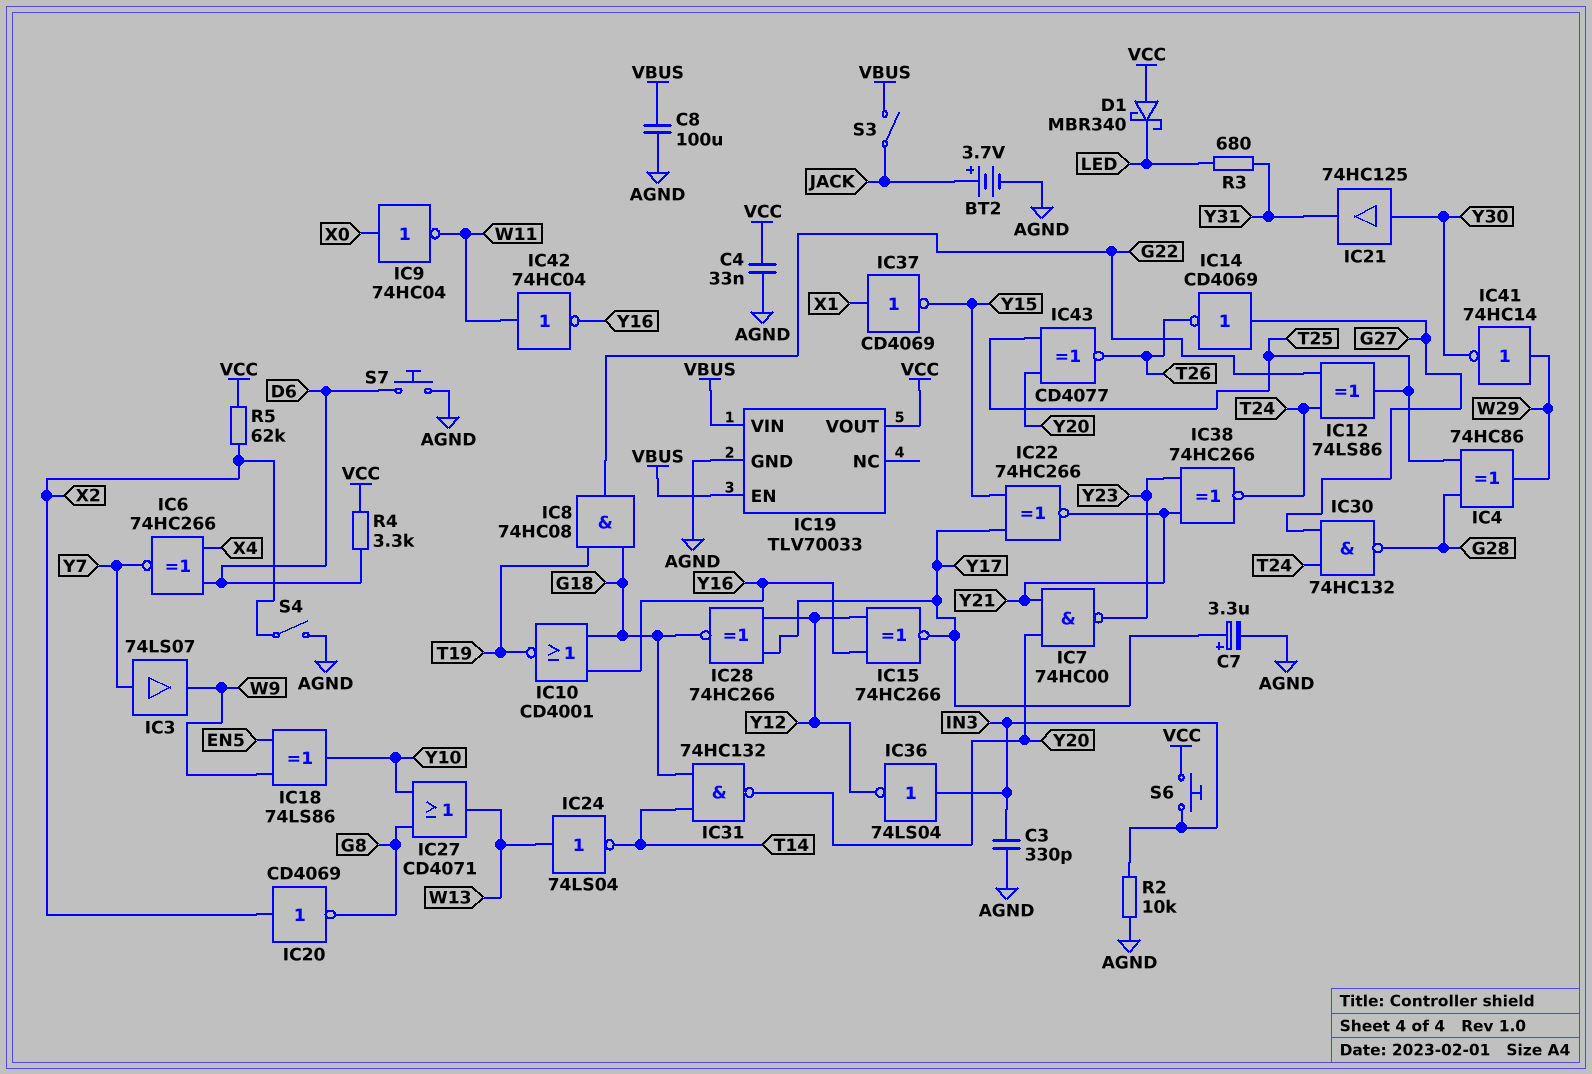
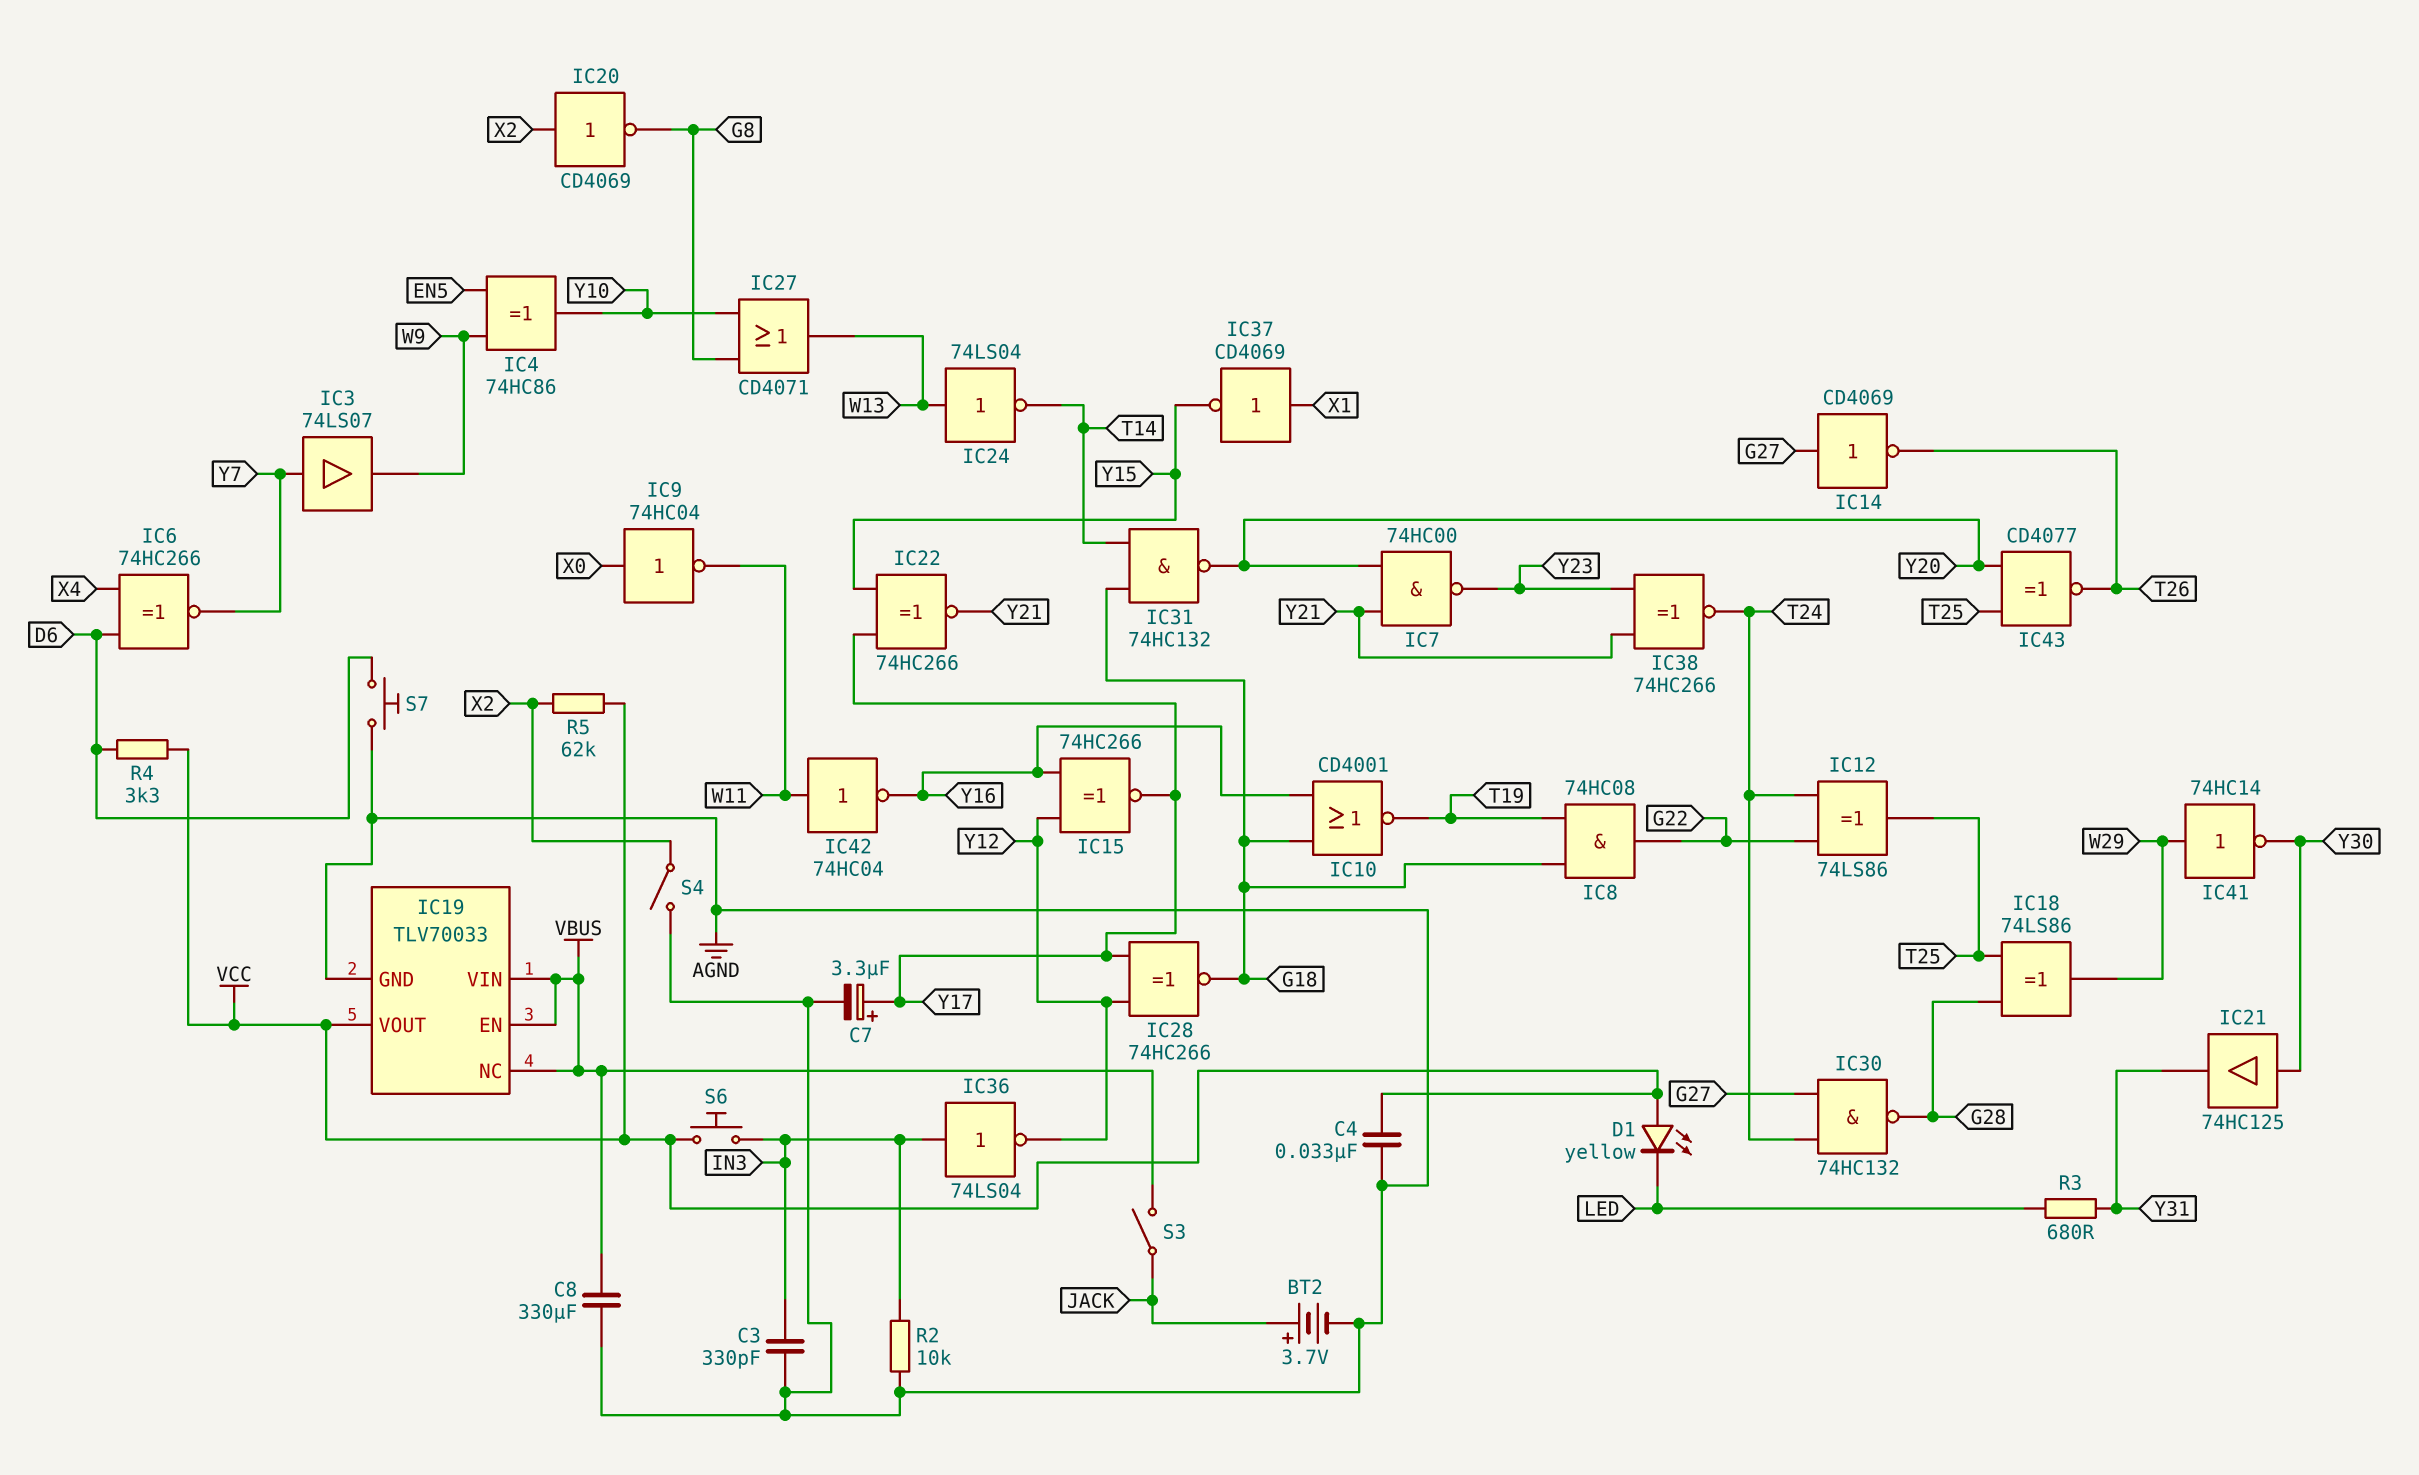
C8: 100uF (AGND, VBUS) -> 330uF (AGND, VBUS)
D1: schottky MBR340 (A VCC, K LED) -> LED yellow (A VCC, K LED)
IC4: XOR 74HC86 (in G28, in T25, out W29) -> XOR 74HC86 (in EN5, in W9, out Y10)
IC18: XOR 74LS86 (in EN5, in W9, out Y10) -> XOR 74LS86 (in G28, in T25, out W29)
IC19 pin NC: none -> VBUS

